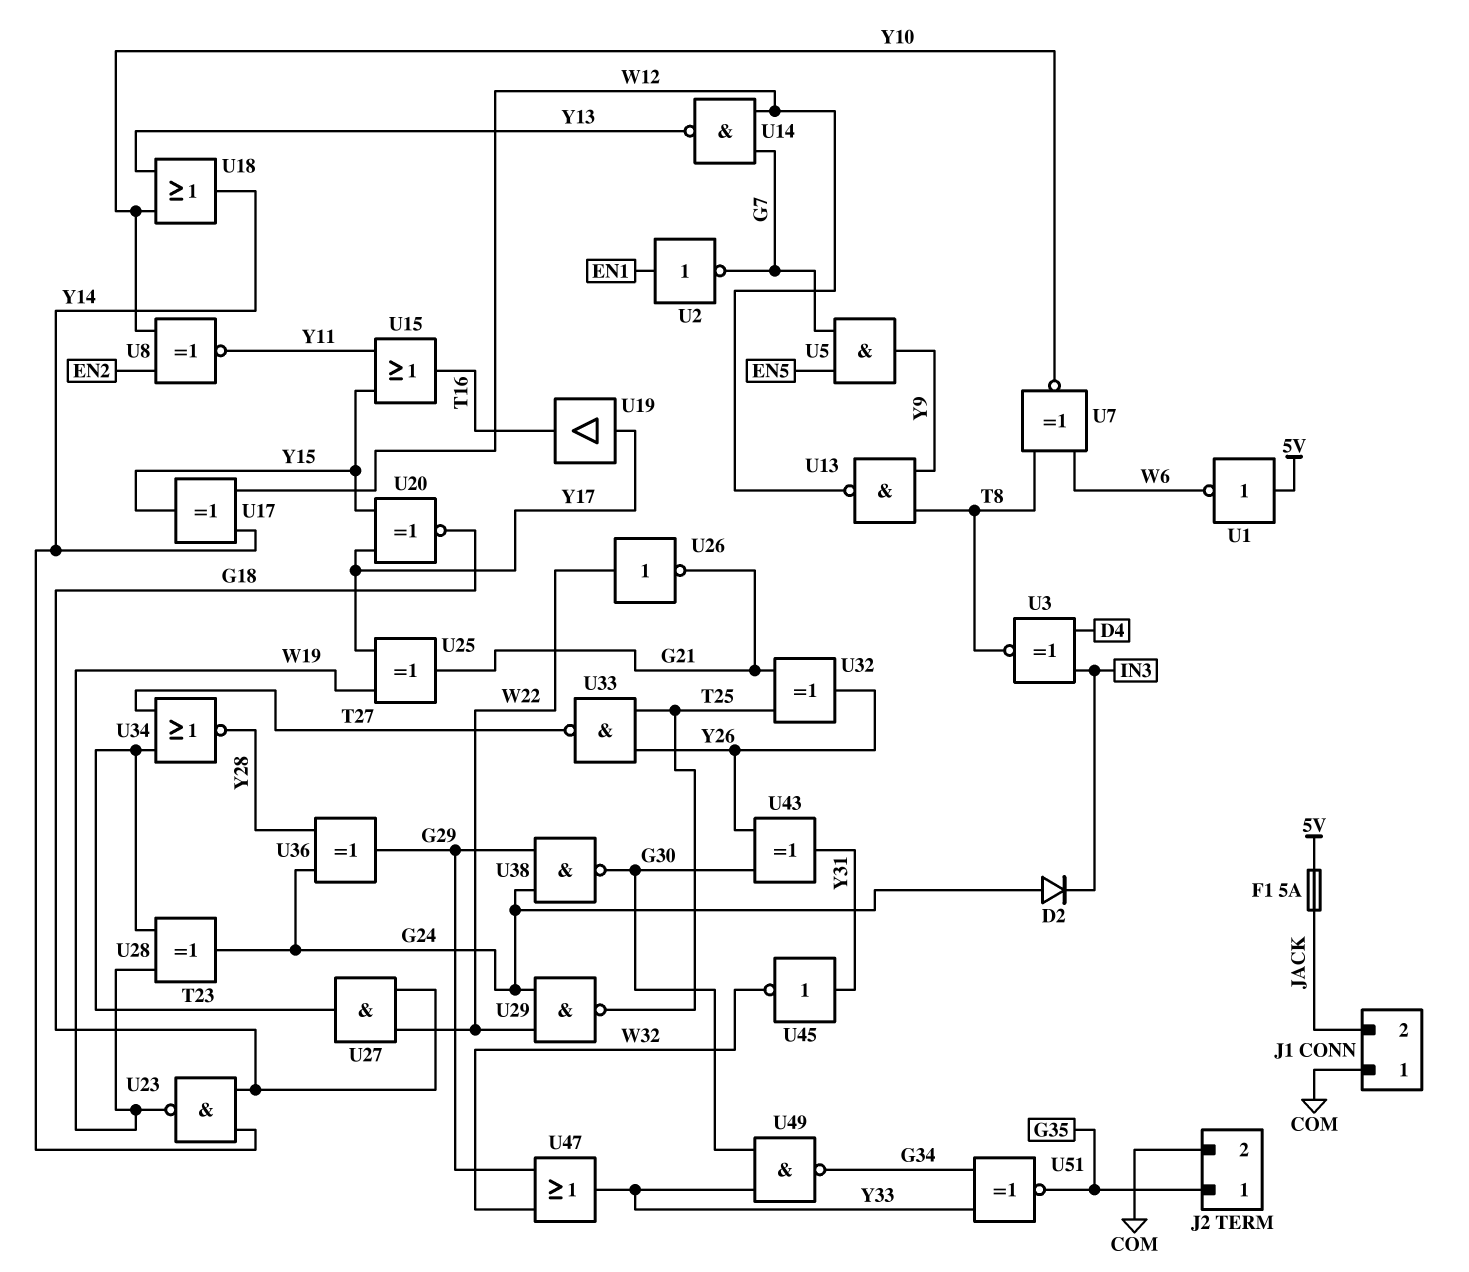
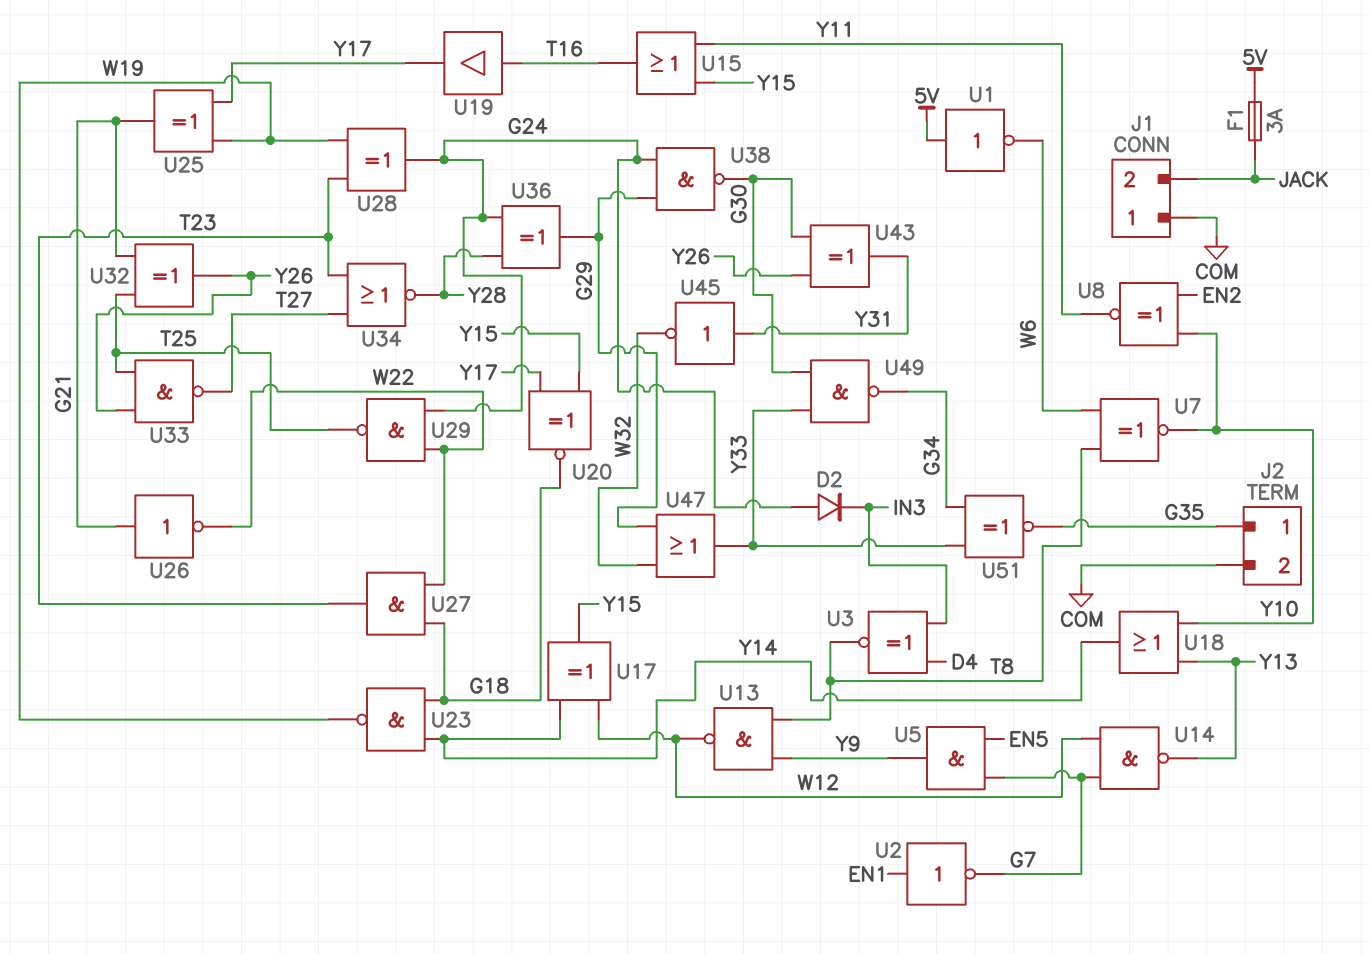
F1: 5A (5V, JACK) -> 3A (5V, JACK)
U19: buffer (in Y17, out T16) -> buffer (in T16, out Y17)
U26: NOT (in W22, out G21) -> NOT (in G21, out W22)

